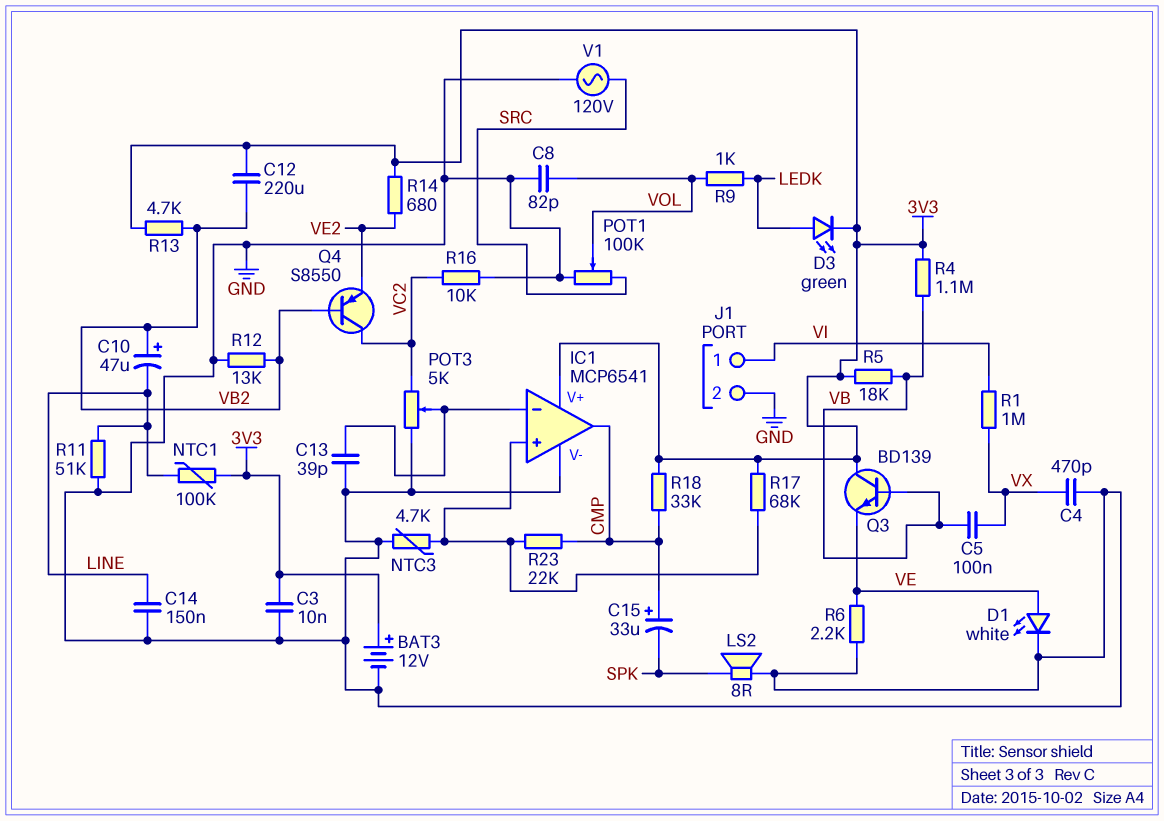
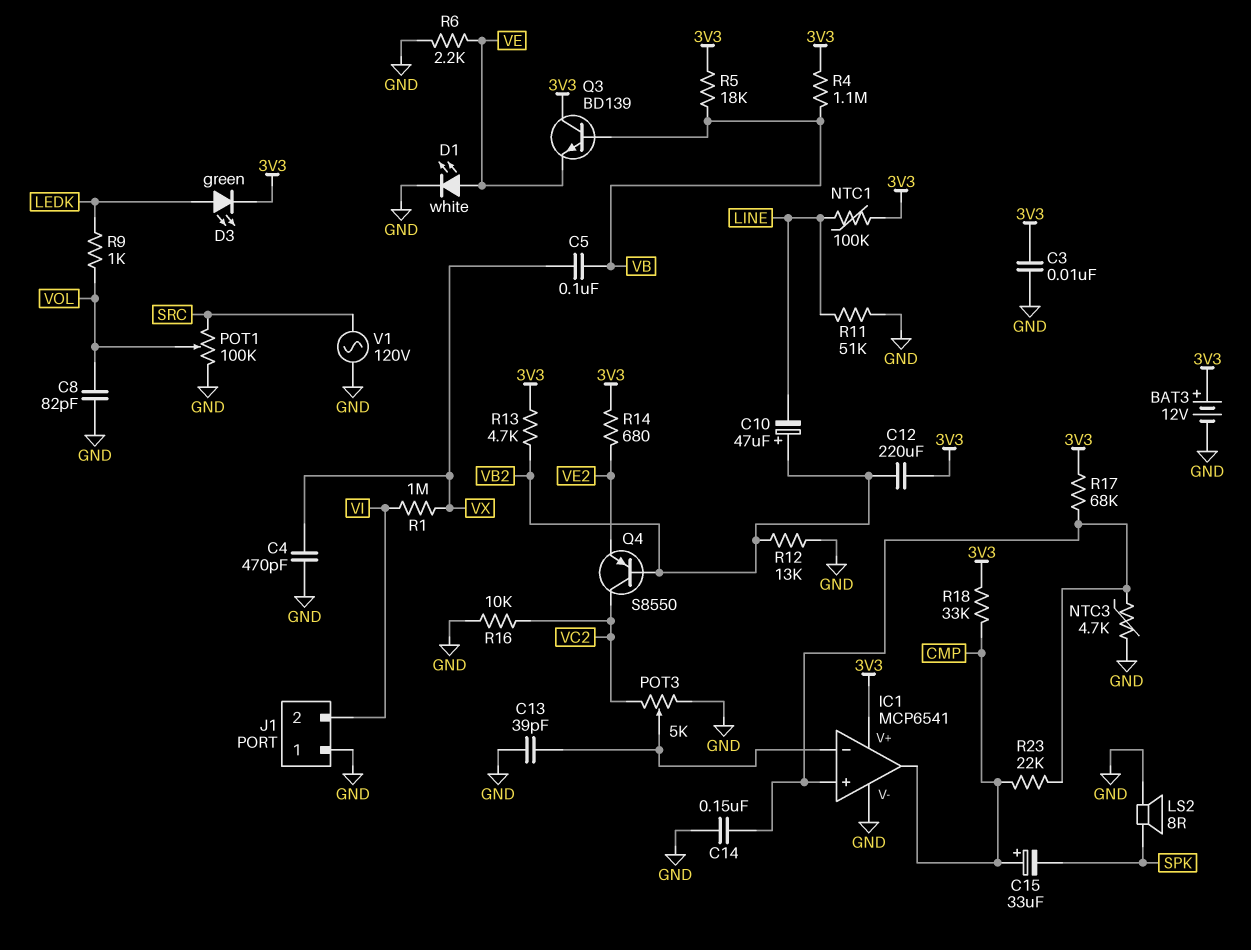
C14: 150nF (GND, LINE) -> 150nF (GND, IC1/in+)
J1 pin 1: VI -> GND
J1 pin 2: GND -> VI

